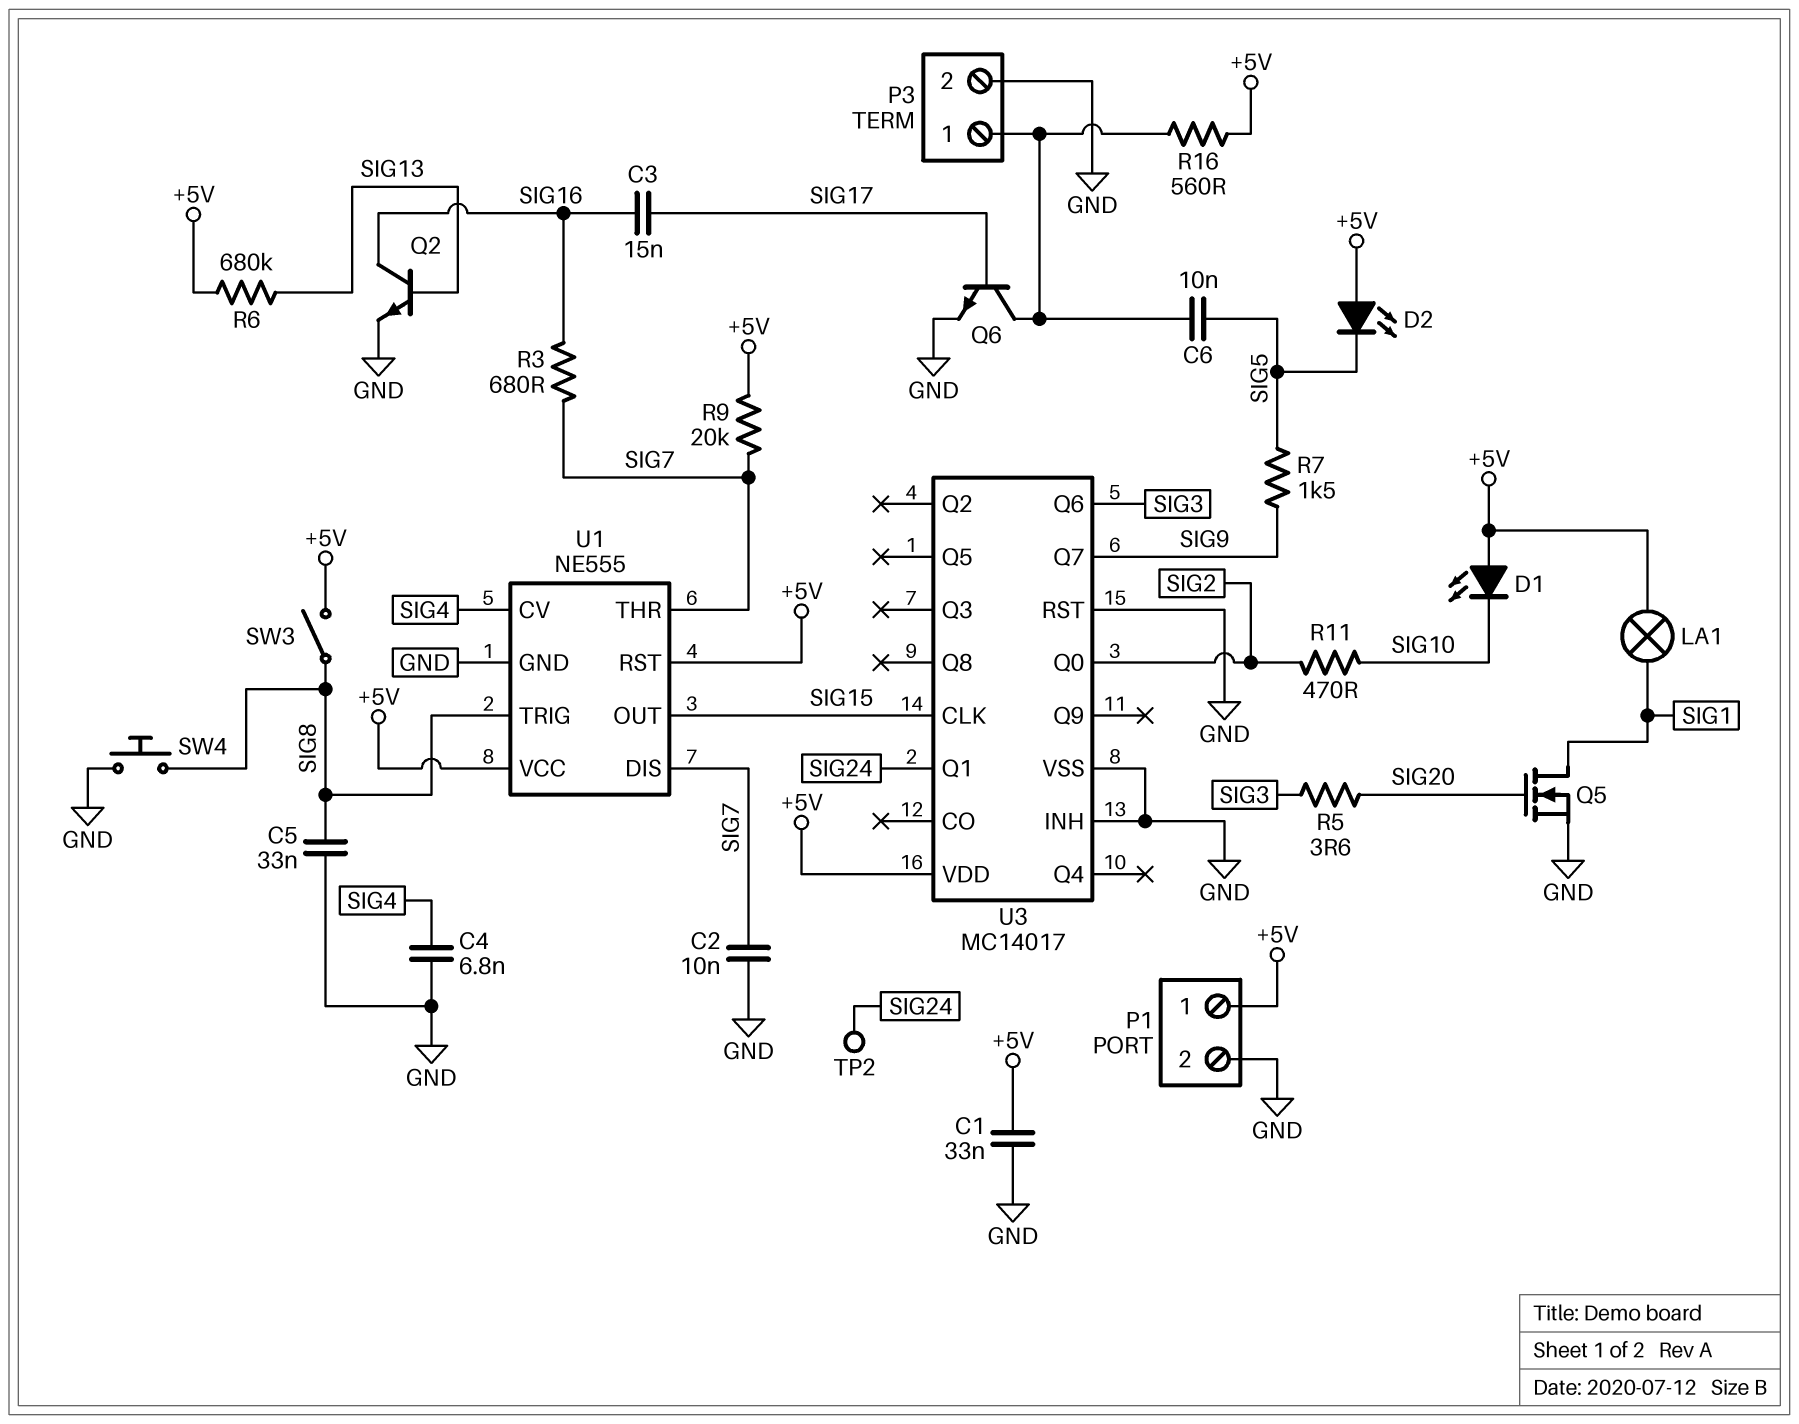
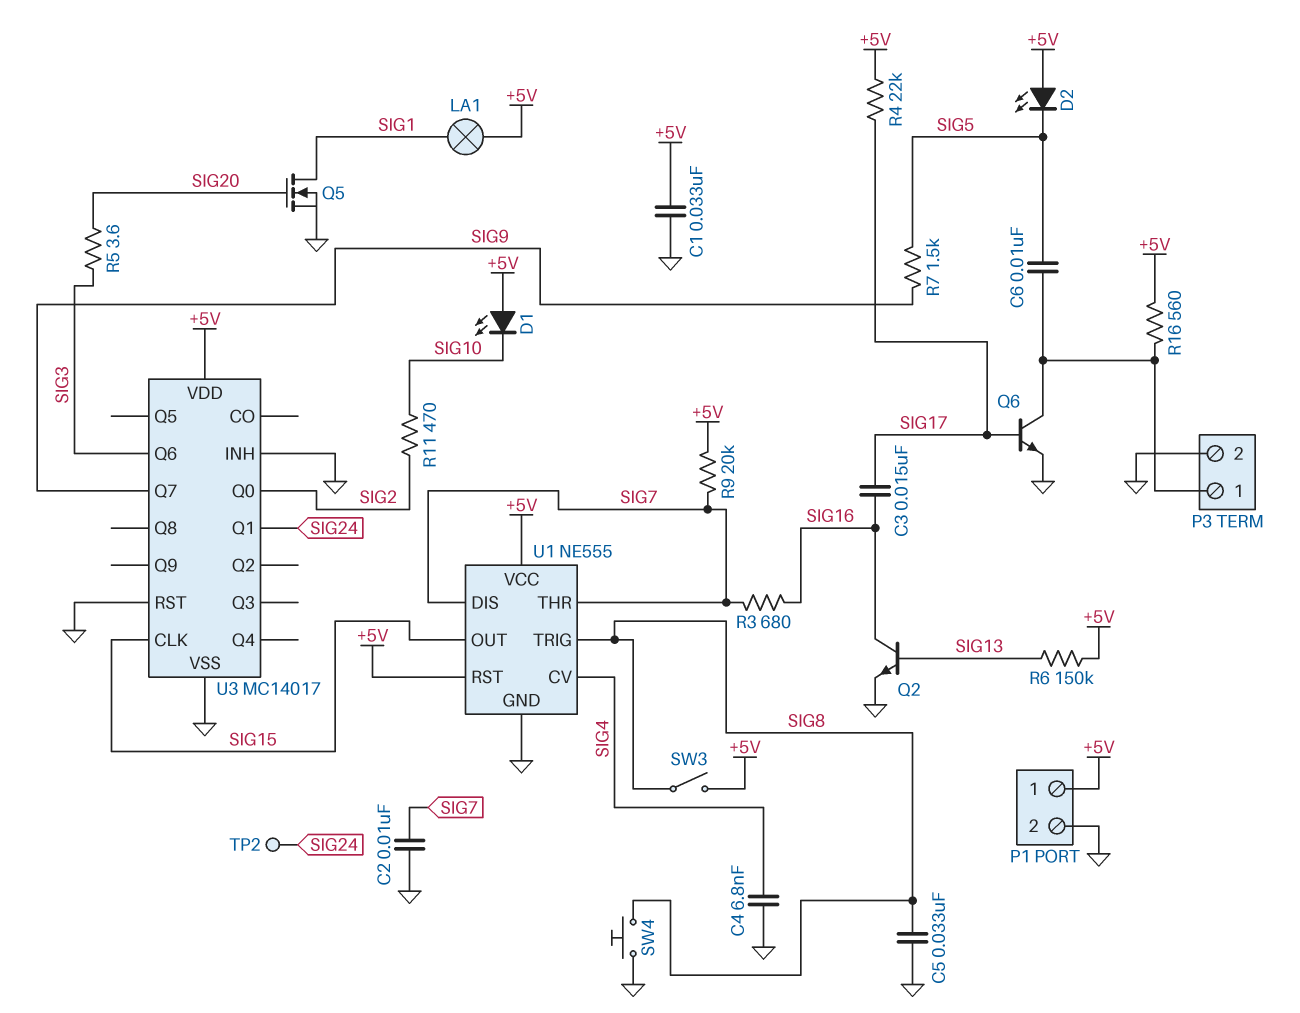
R4: none -> 22k (+5V, SIG17)
R6: 680k (+5V, SIG13) -> 150k (+5V, SIG13)

